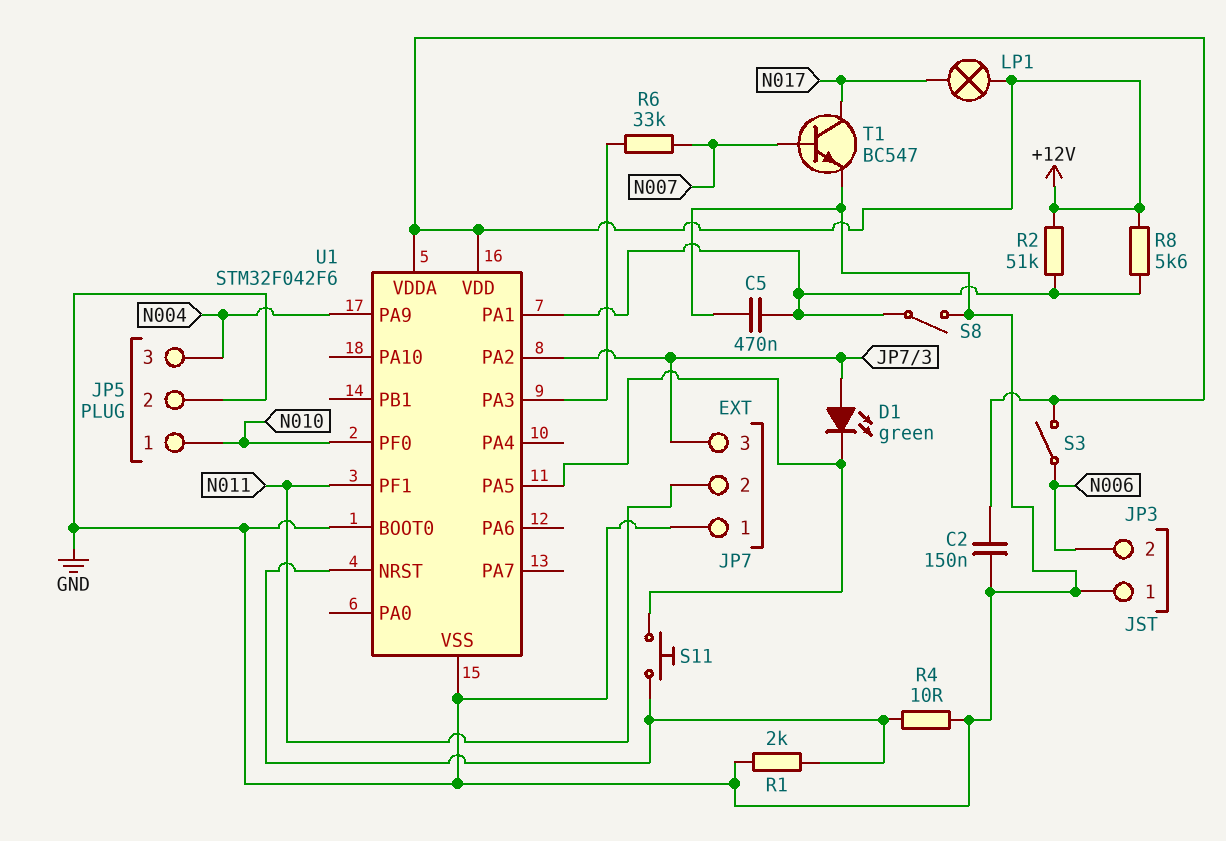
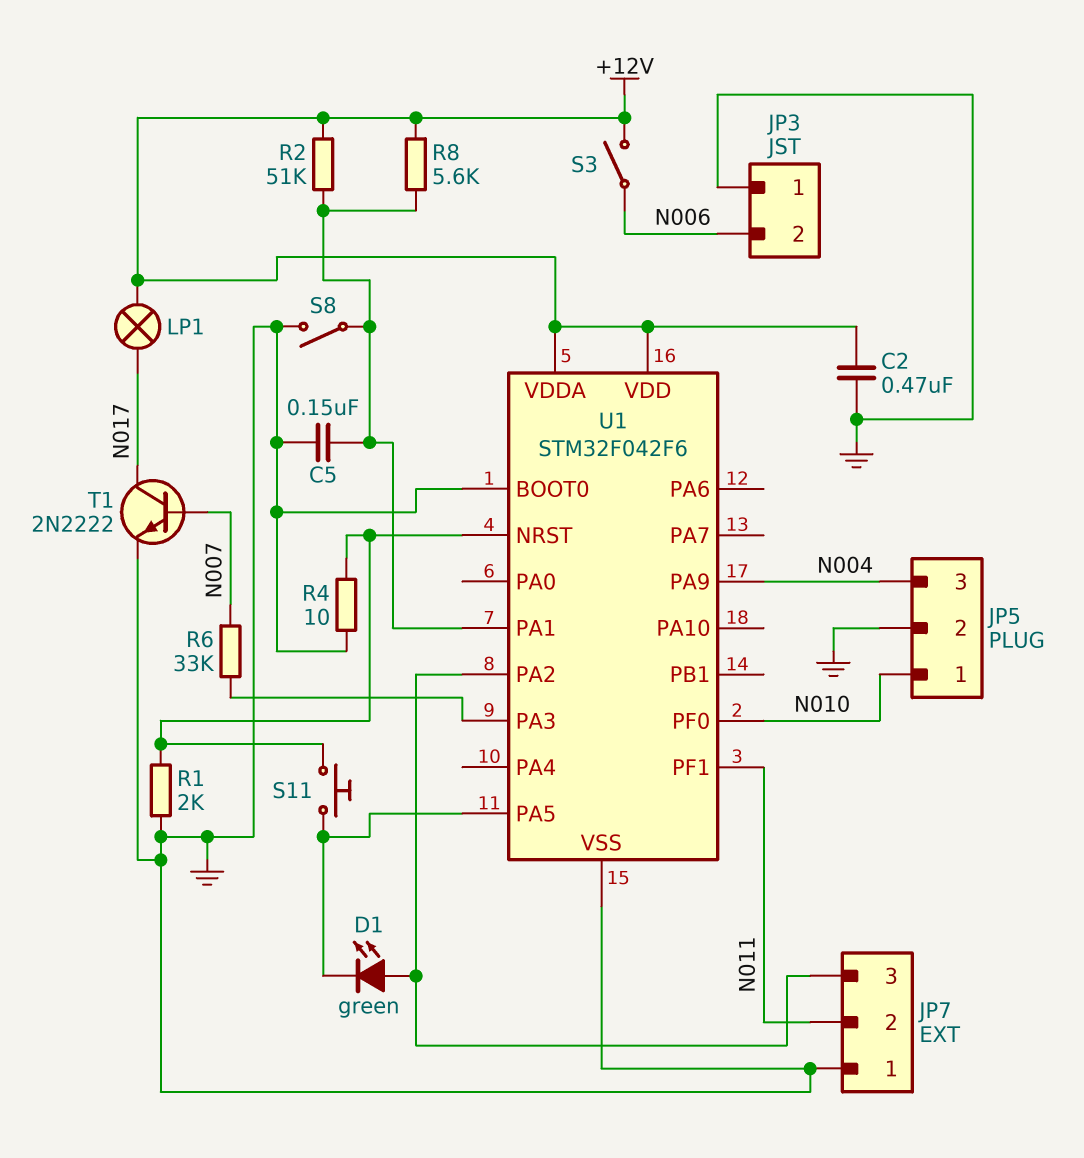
C2: 150nF (+12V, GND) -> 470nF (+12V, GND)
C5: 470nF (GND, U1/PA1) -> 150nF (GND, U1/PA1)
T1: NPN BC547 (B N007, C N017, E GND) -> NPN 2N2222 (B N007, C N017, E GND)

